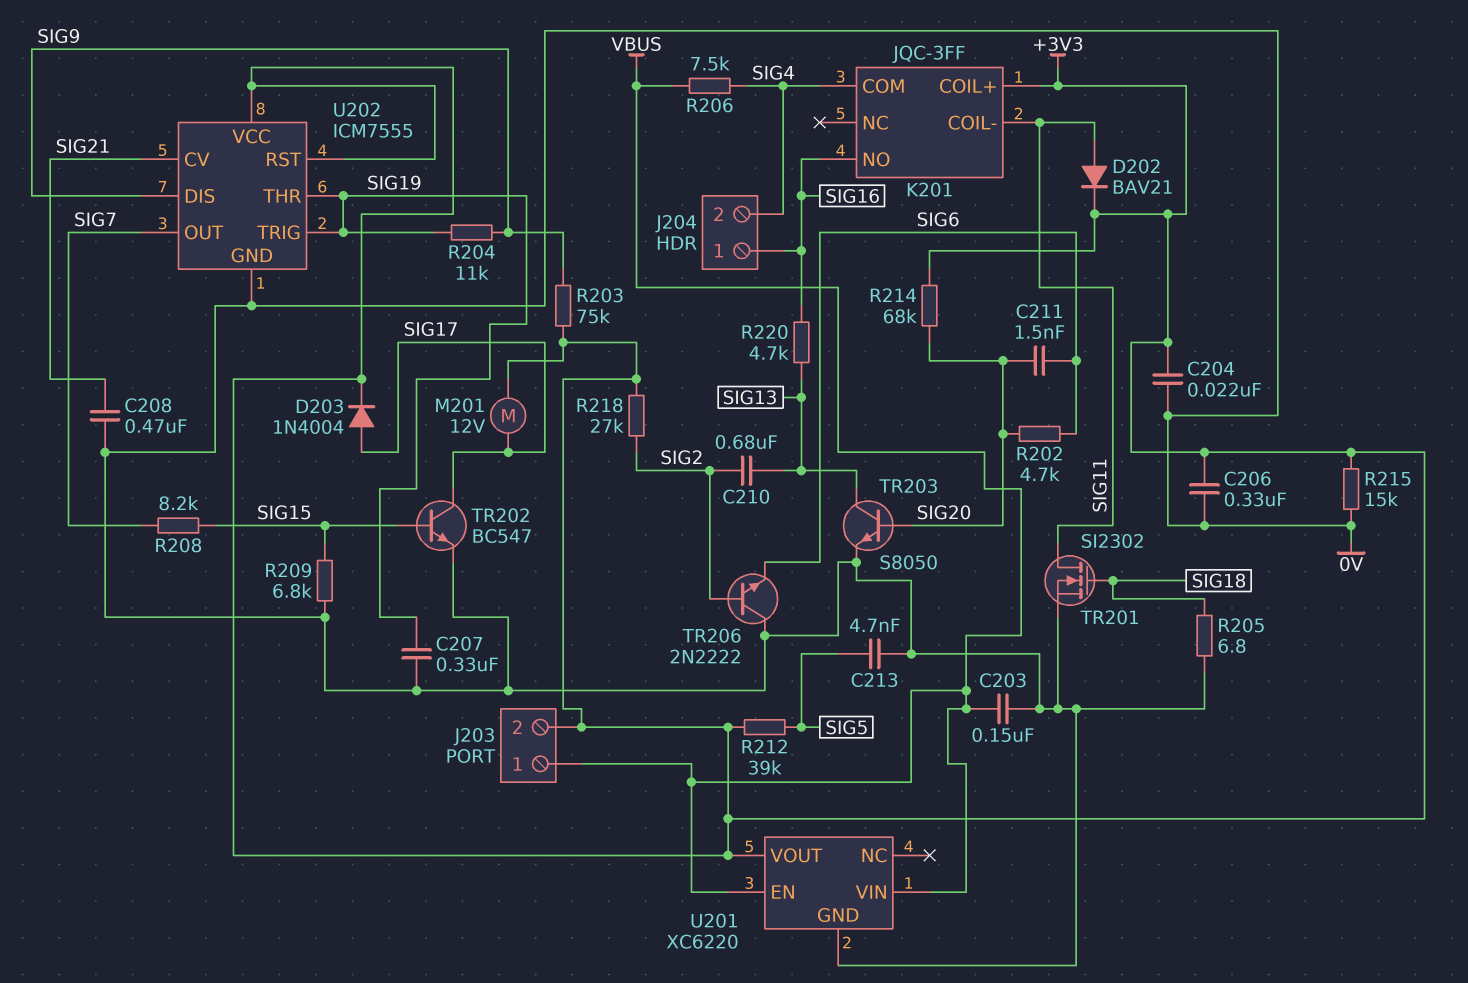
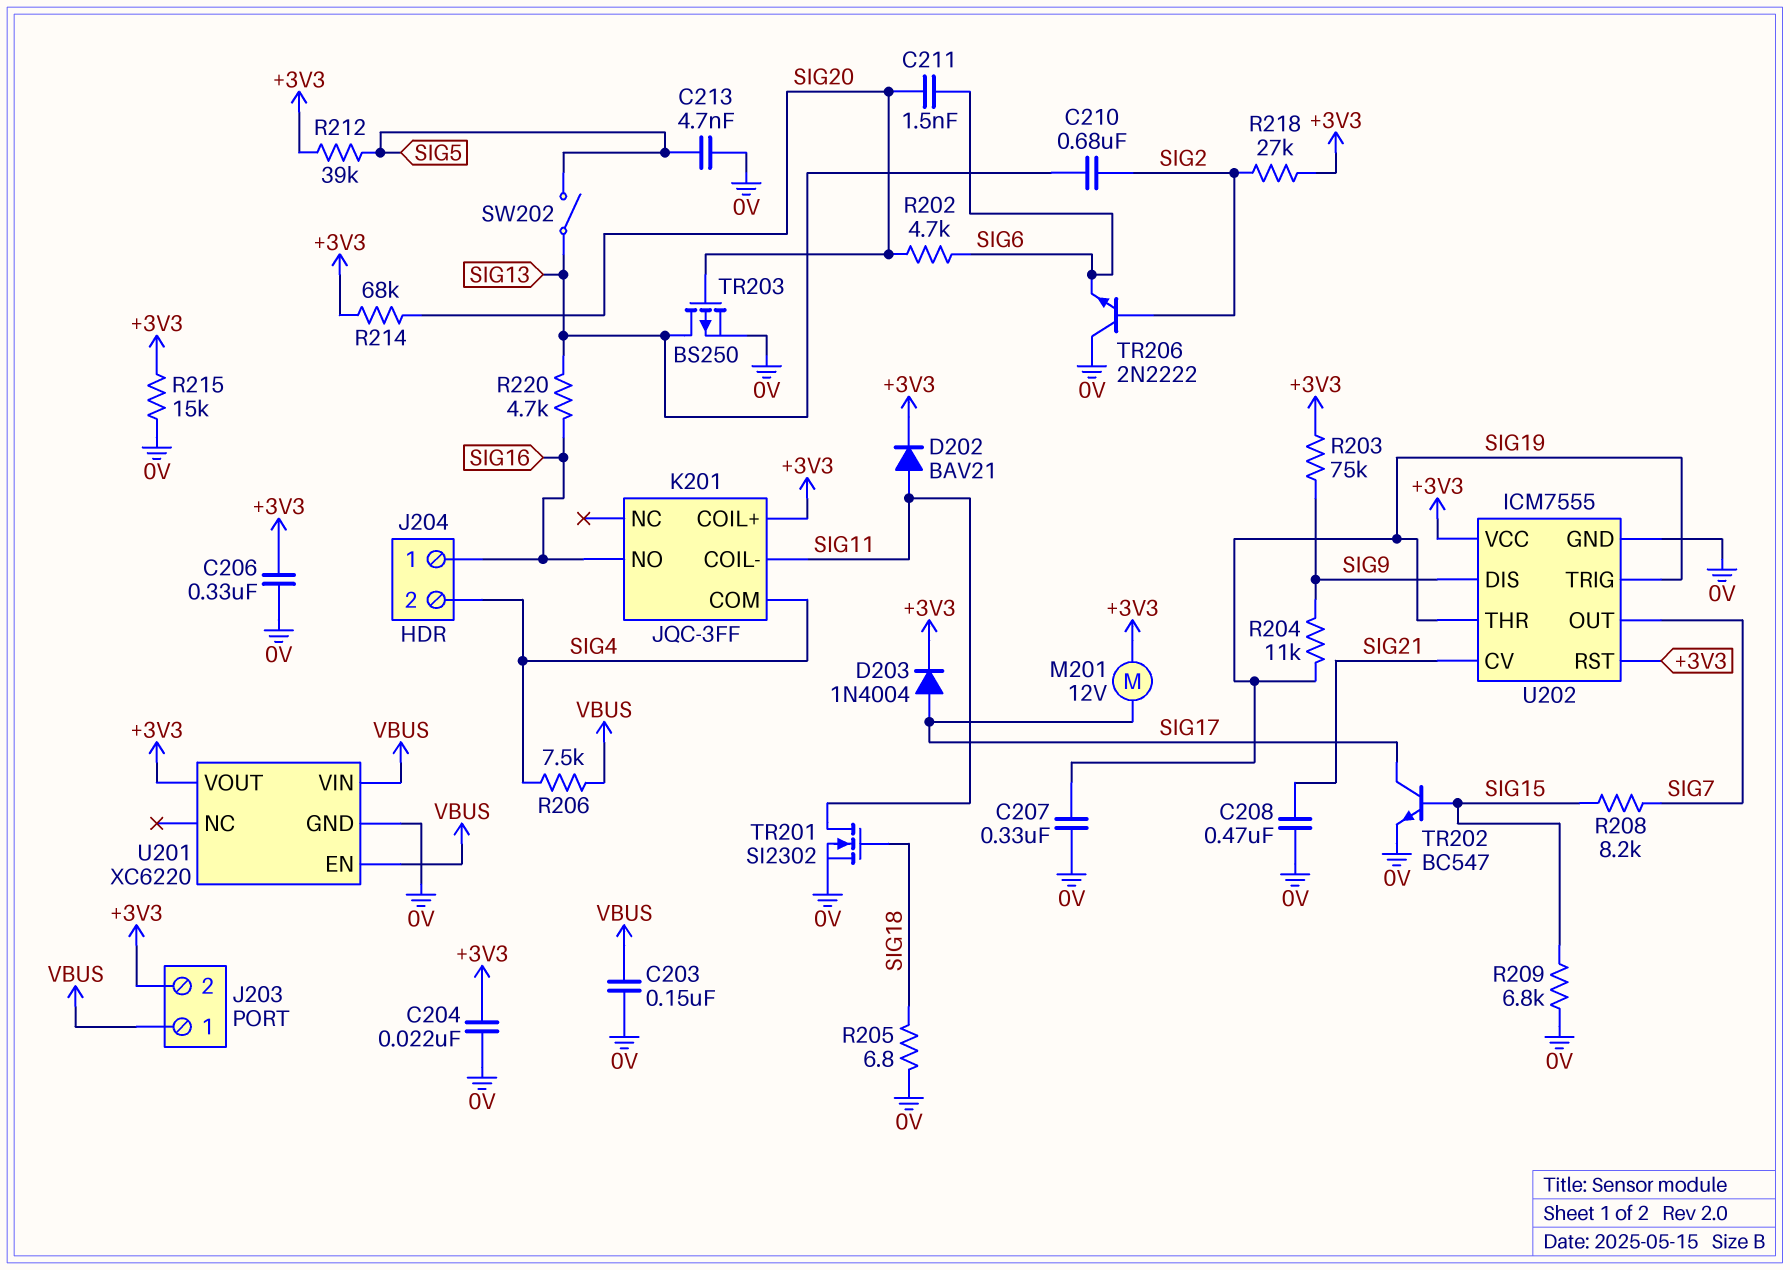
SW202: none -> switch (SIG5, SIG13)
TR203: NPN S8050 (B SIG20, C SIG13, E 0V) -> PMOS BS250 (G SIG20, D SIG13, S 0V)

